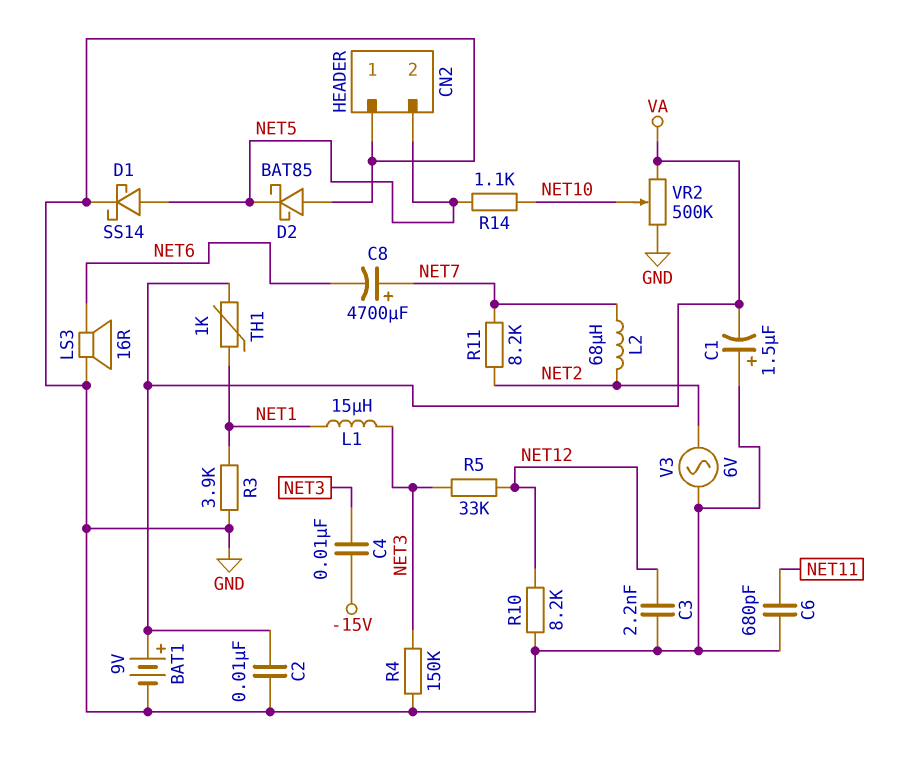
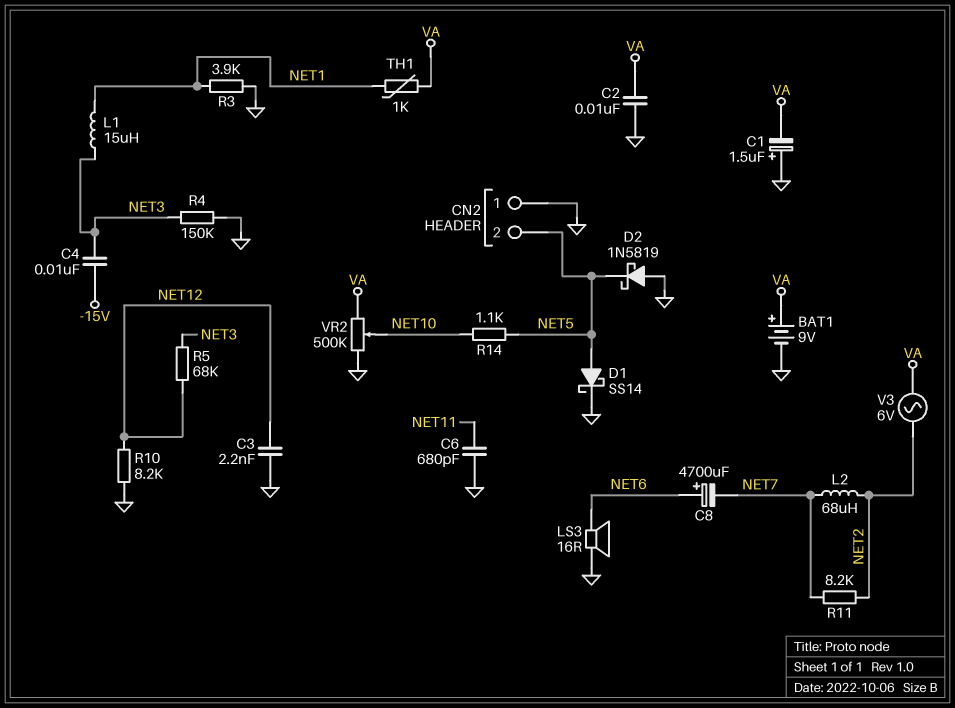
C8: 4700uF (plus NET7, minus NET6) -> 4700uF (plus NET6, minus NET7)
D2: schottky BAT85 (A GND, K NET5) -> schottky 1N5819 (A GND, K NET5)
R5: 33k (NET3, NET12) -> 68k (NET3, NET12)
V3: AC 6V (GND, NET2) -> AC 6V (NET2, VA)

